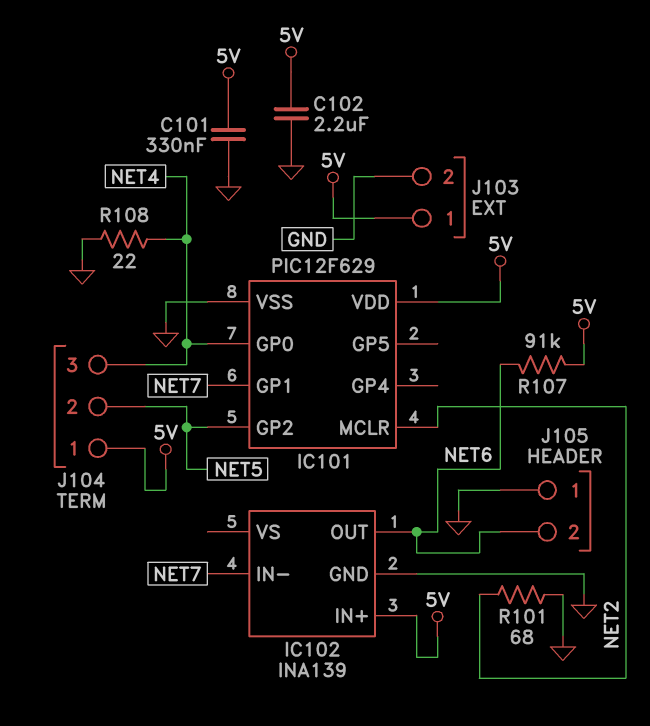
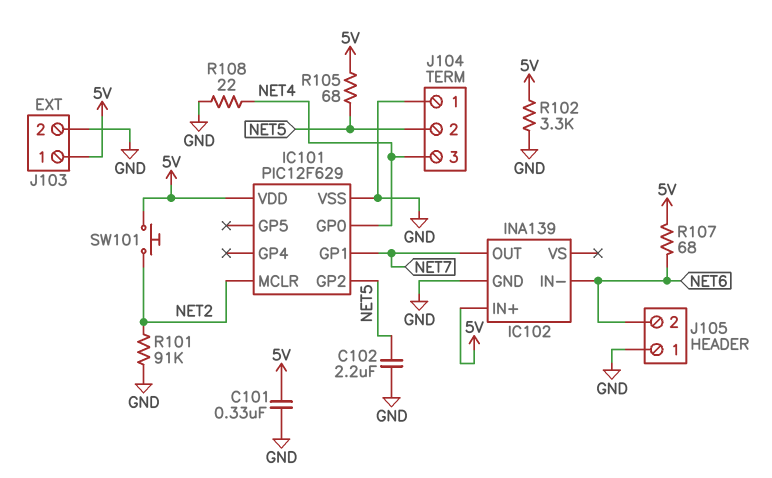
C102: 2.2uF (5V, GND) -> 2.2uF (GND, NET5)
IC102 pin IN-: NET7 -> NET6
IC102 pin OUT: NET6 -> NET7
J104 pin 1: 5V -> GND
R101: 68 (GND, NET2) -> 91k (GND, NET2)
R102: none -> 3.3k (5V, GND)
R105: none -> 68 (5V, NET5)
R107: 91k (5V, NET6) -> 68 (5V, NET6)
SW101: none -> button (5V, NET2)

